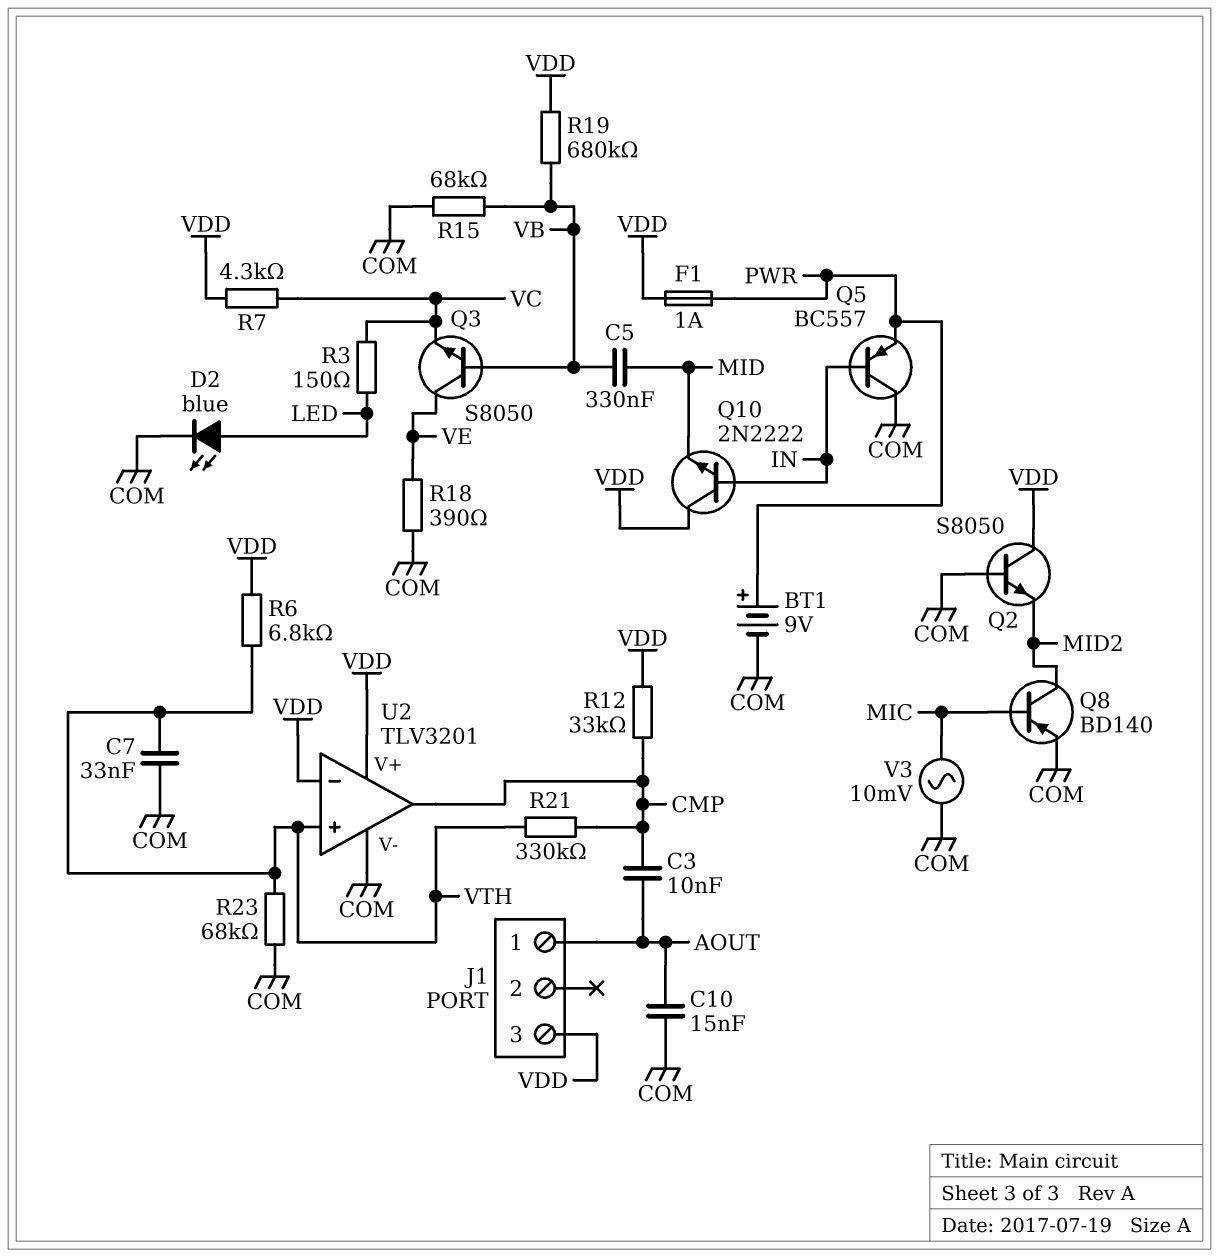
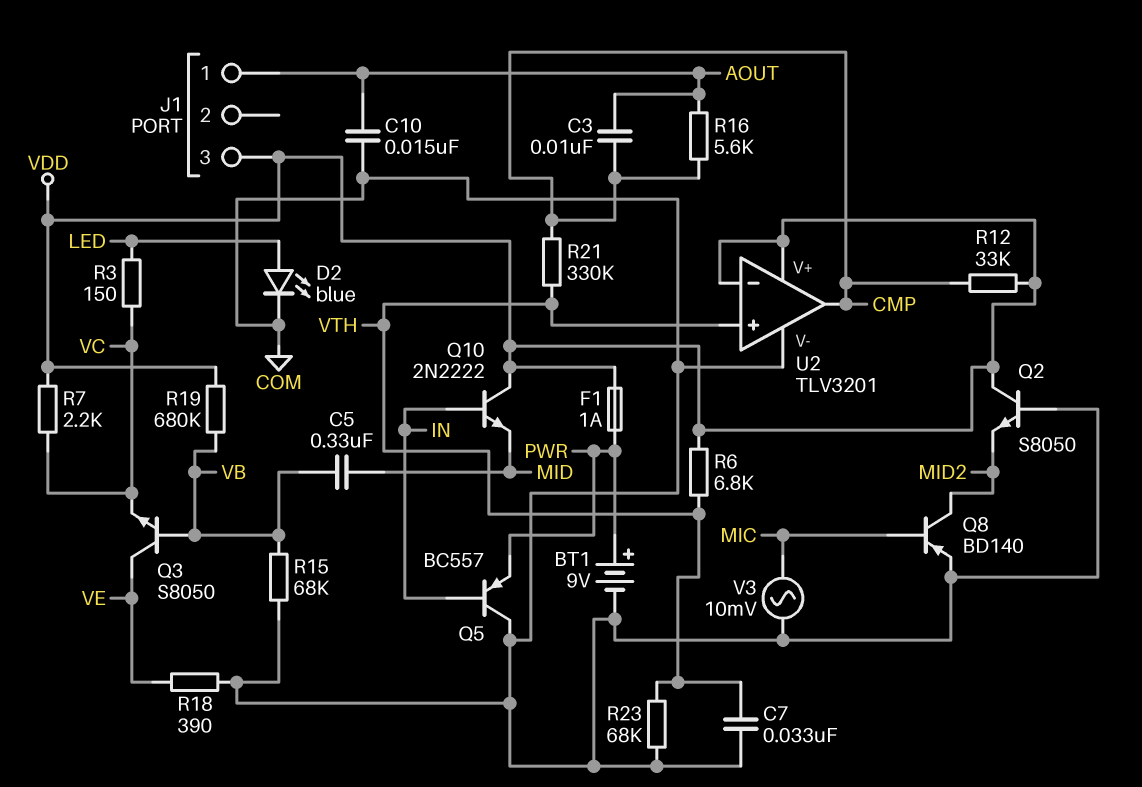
R7: 4.3k (VC, VDD) -> 2.2k (VC, VDD)
R16: none -> 5.6k (AOUT, CMP)

